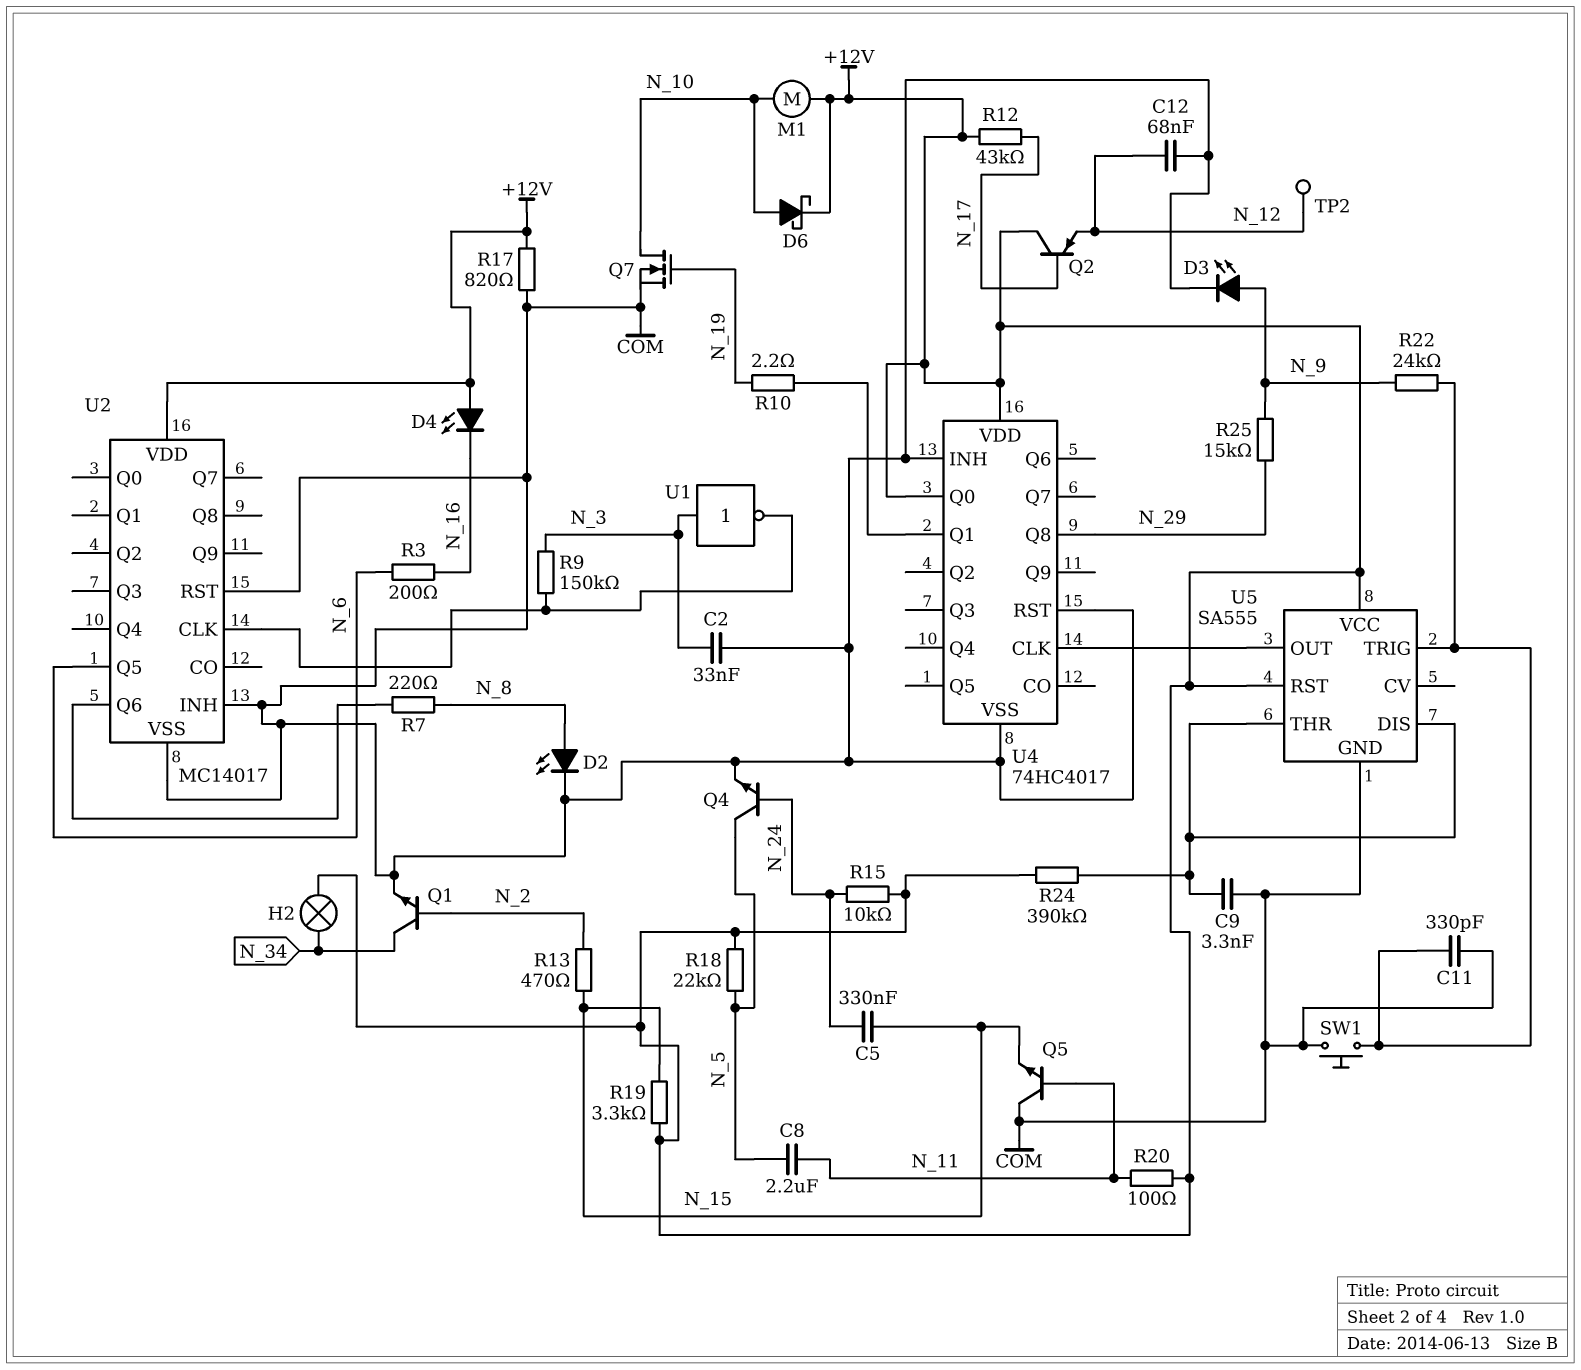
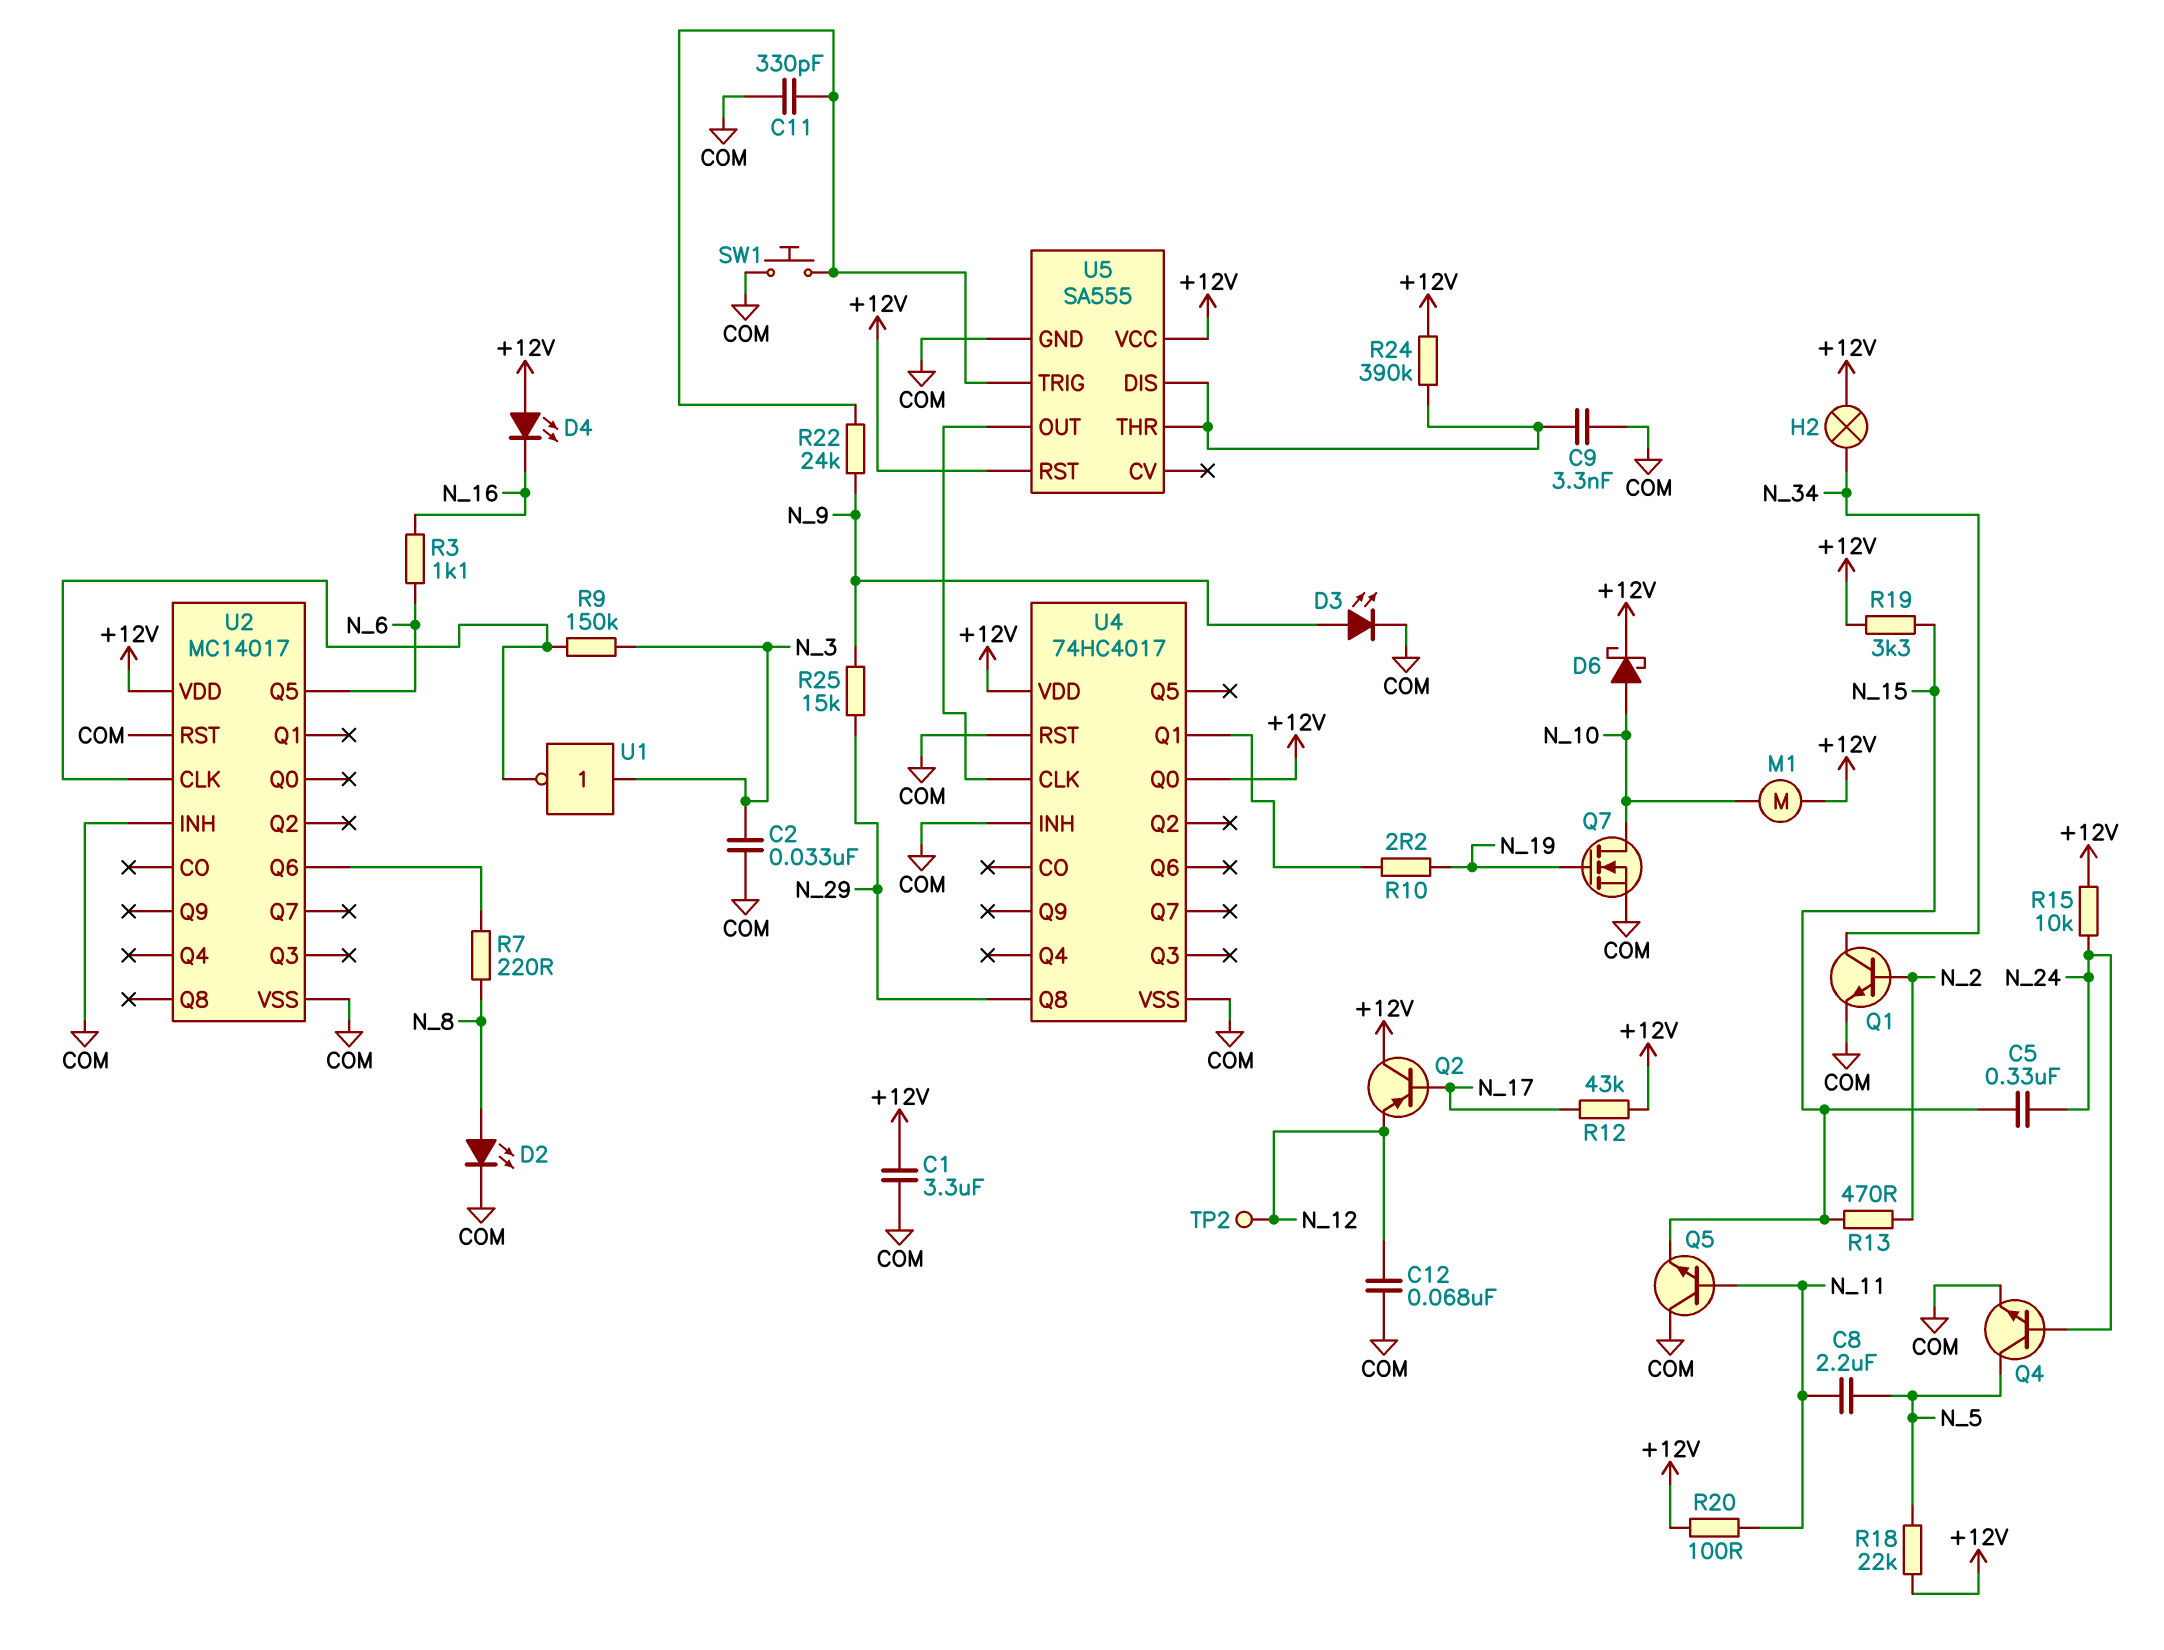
C1: none -> 3.3uF (+12V, COM)
R3: 200 (N_6, N_16) -> 1.1k (N_6, N_16)
R17: 820 (+12V, COM) -> none

